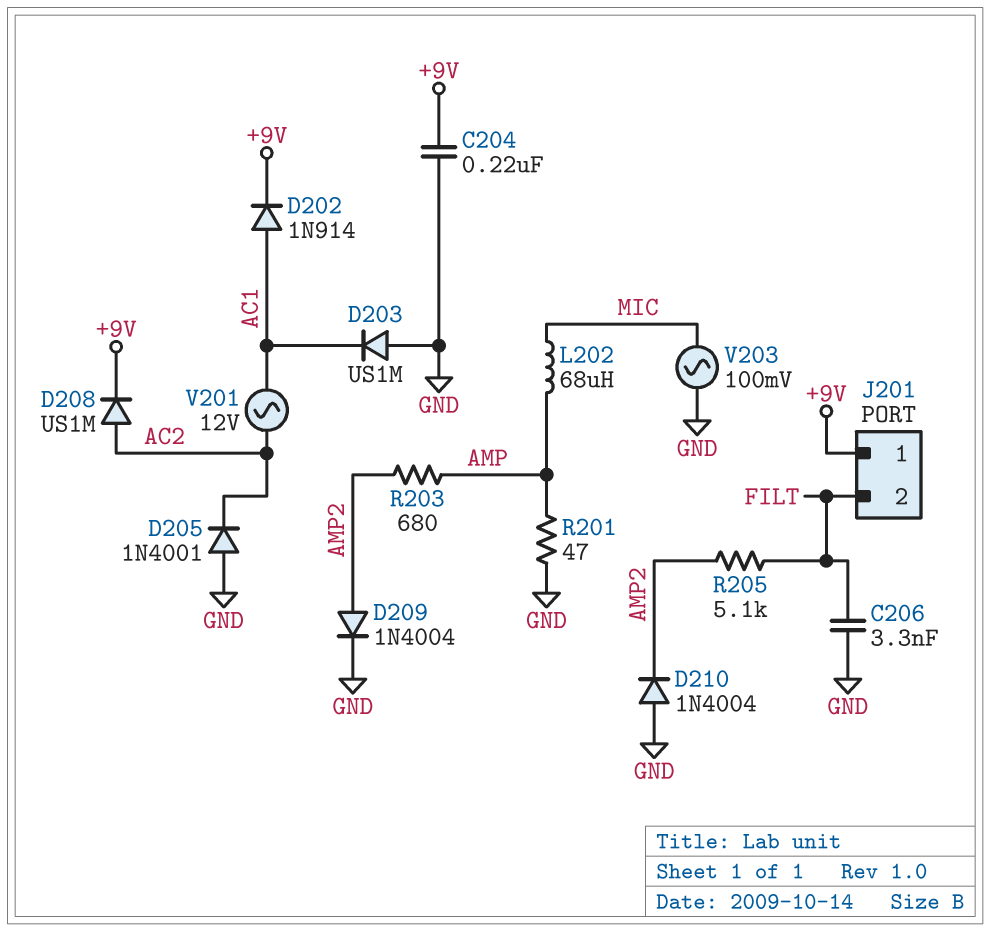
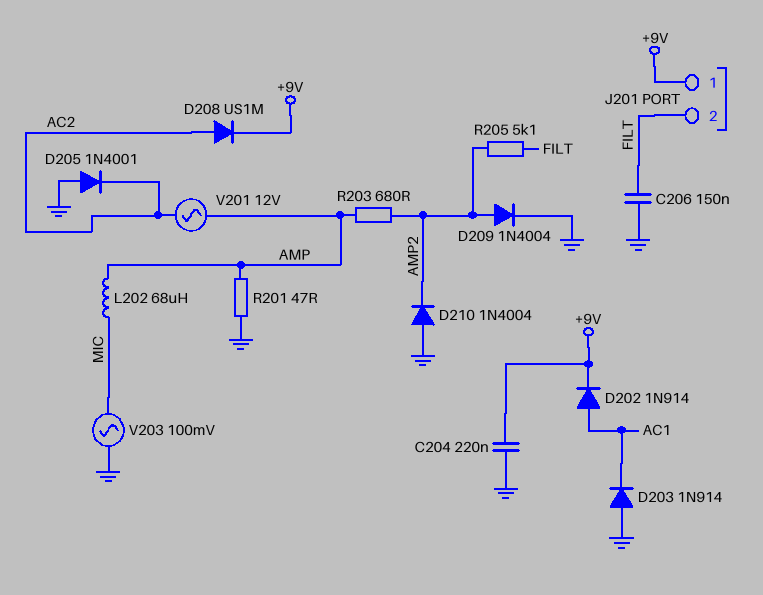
C206: 3.3nF (FILT, GND) -> 150nF (FILT, GND)
D203: diode US1M (A GND, K AC1) -> diode 1N914 (A GND, K AC1)
V201: AC 12V (AC1, AC2) -> AC 12V (AC2, AMP)

